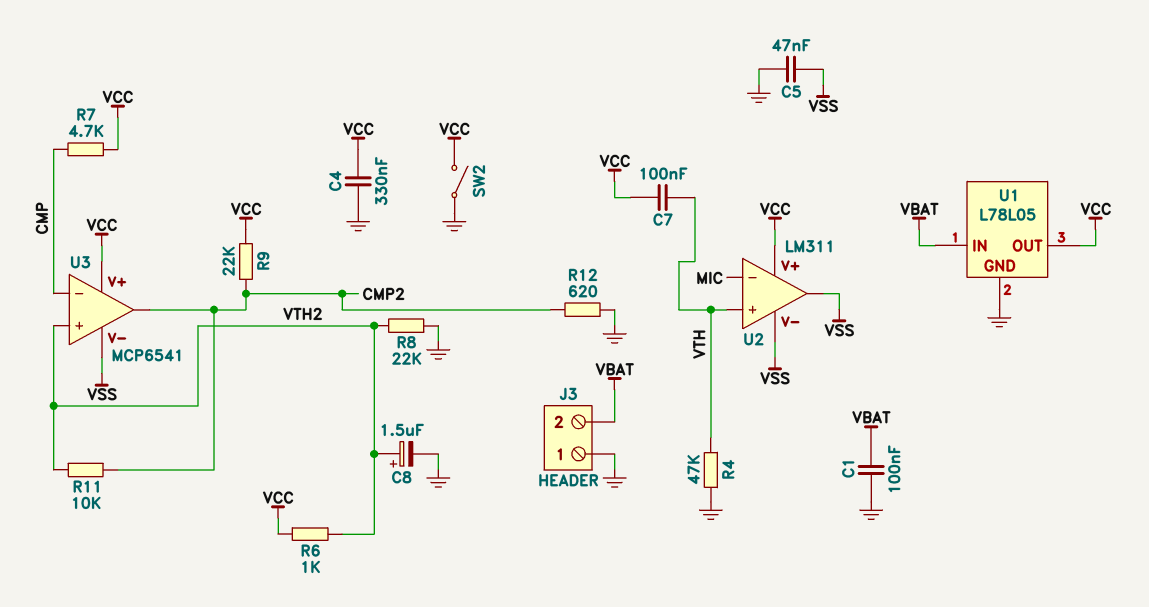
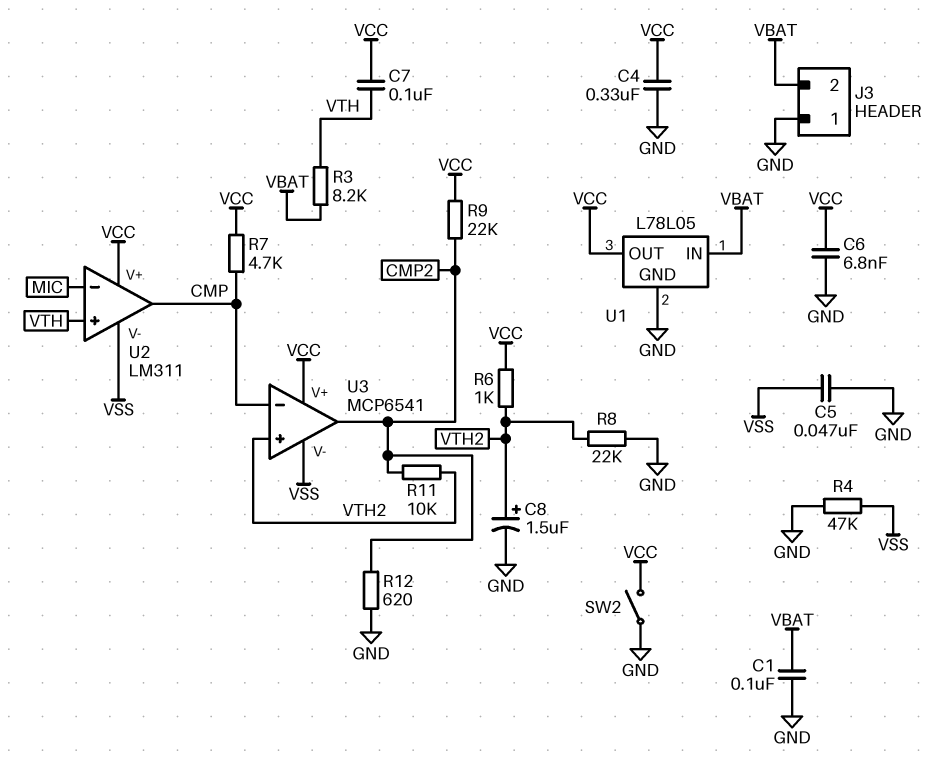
C6: none -> 6.8nF (GND, VCC)
R3: none -> 8.2k (VBAT, VTH)
R4: 47k (GND, VTH) -> 47k (GND, VSS)
U2 pin out: VSS -> CMP

